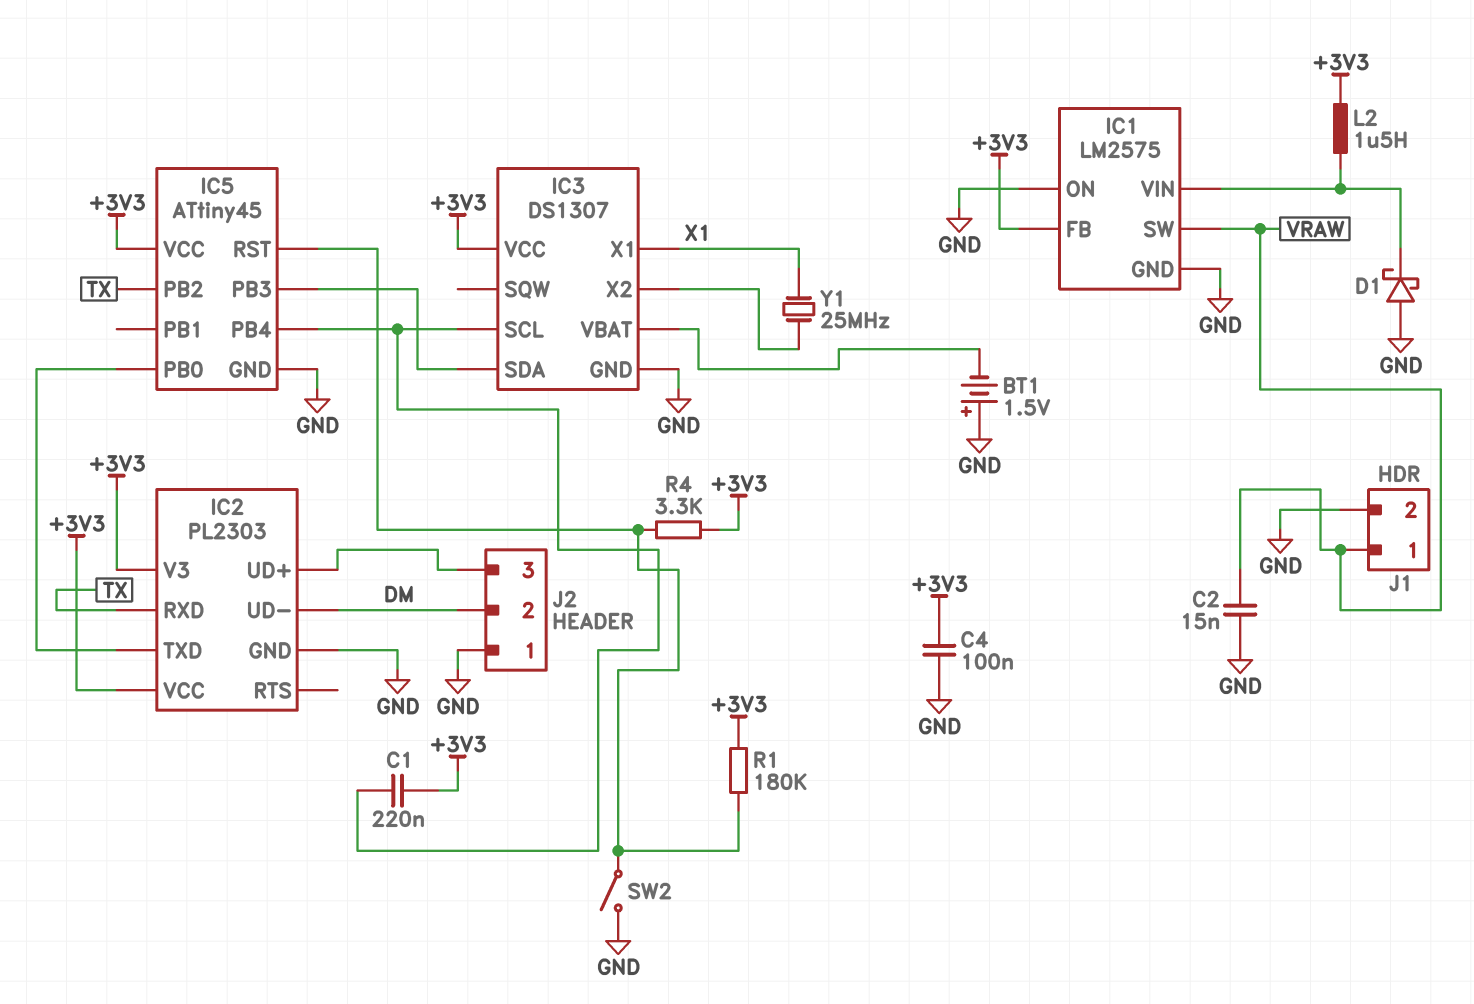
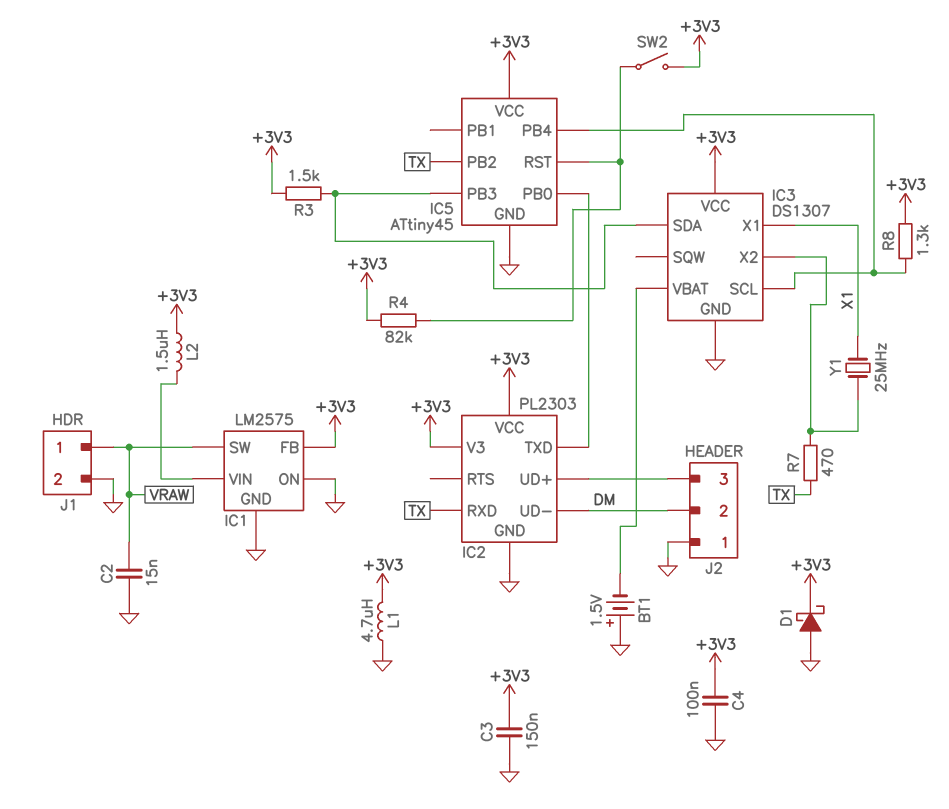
C1: 220nF (+3V3, IC3/SCL) -> none
C3: none -> 150nF (+3V3, GND)
D1: schottky (A GND, K IC1/VIN) -> schottky (A GND, K +3V3)
L1: none -> 4.7uH (+3V3, GND)
R1: 180k (+3V3, IC5/RST) -> none
R3: none -> 1.5k (+3V3, IC3/SDA)
R4: 3.3k (+3V3, IC5/RST) -> 82k (+3V3, IC5/RST)
R7: none -> 470 (IC3/X2, TX)
R8: none -> 1.3k (+3V3, IC3/SCL)
SW2: switch (GND, IC5/RST) -> switch (+3V3, IC5/RST)

